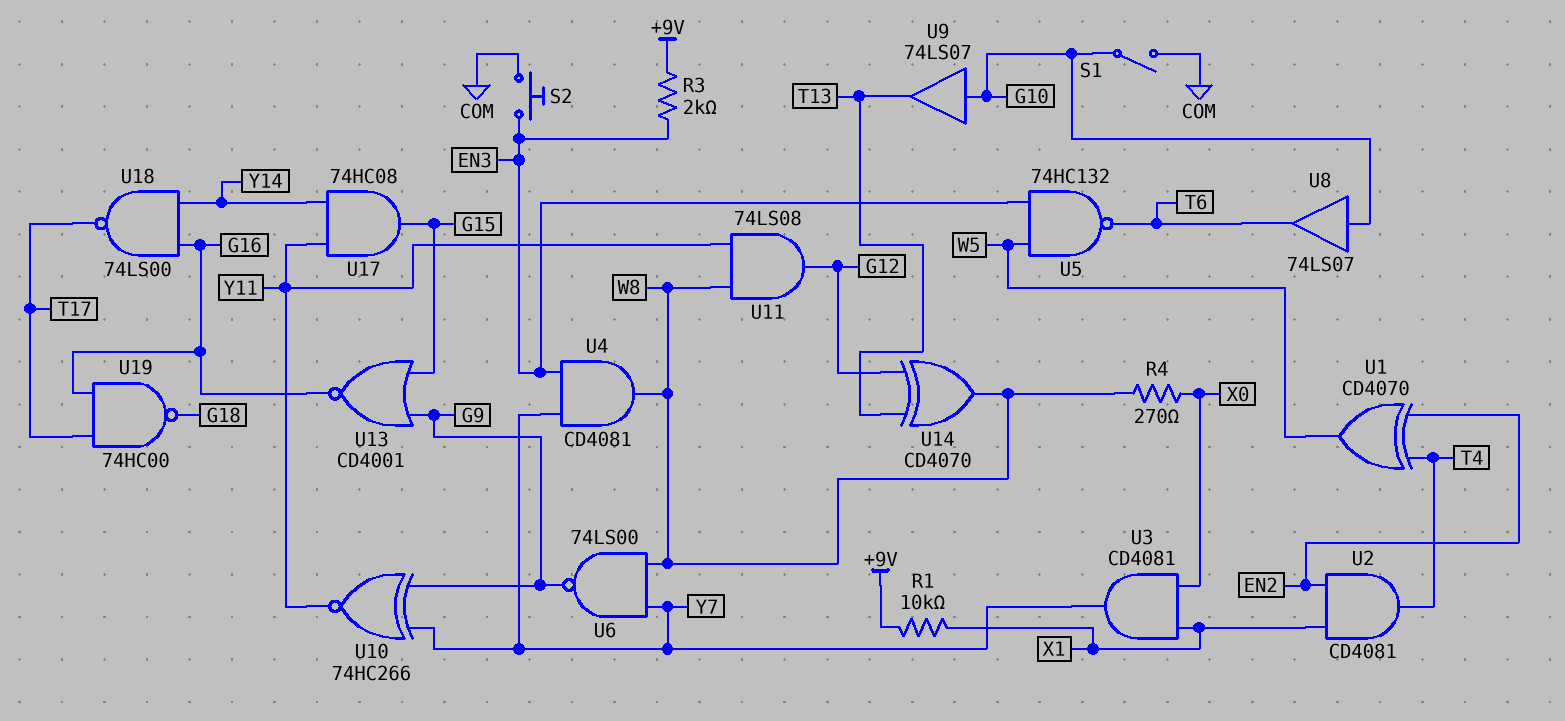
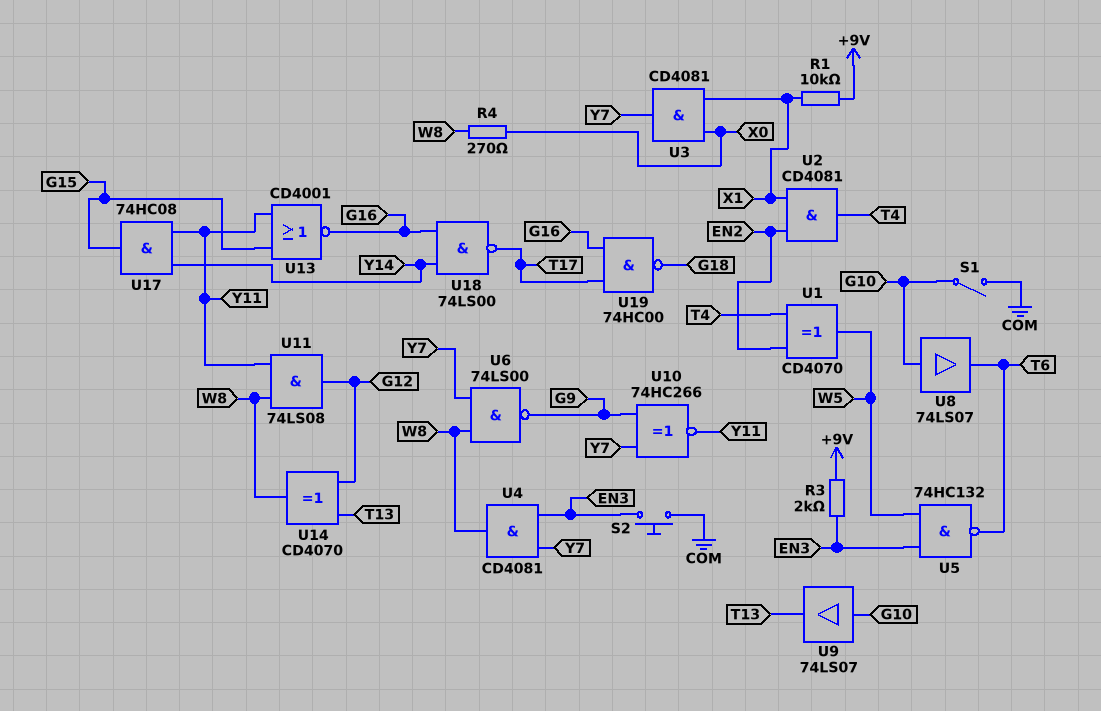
U13: NOR CD4001 (in G9, in G15, out G16) -> NOR CD4001 (in G15, in Y11, out G16)

